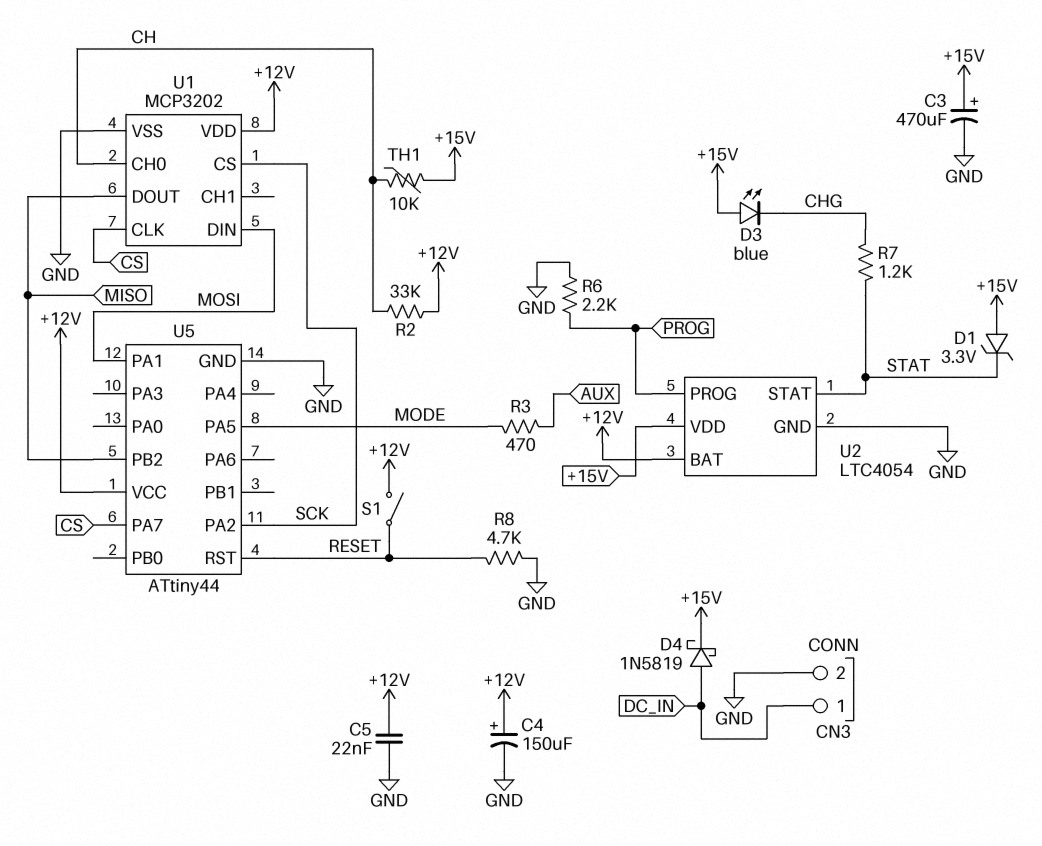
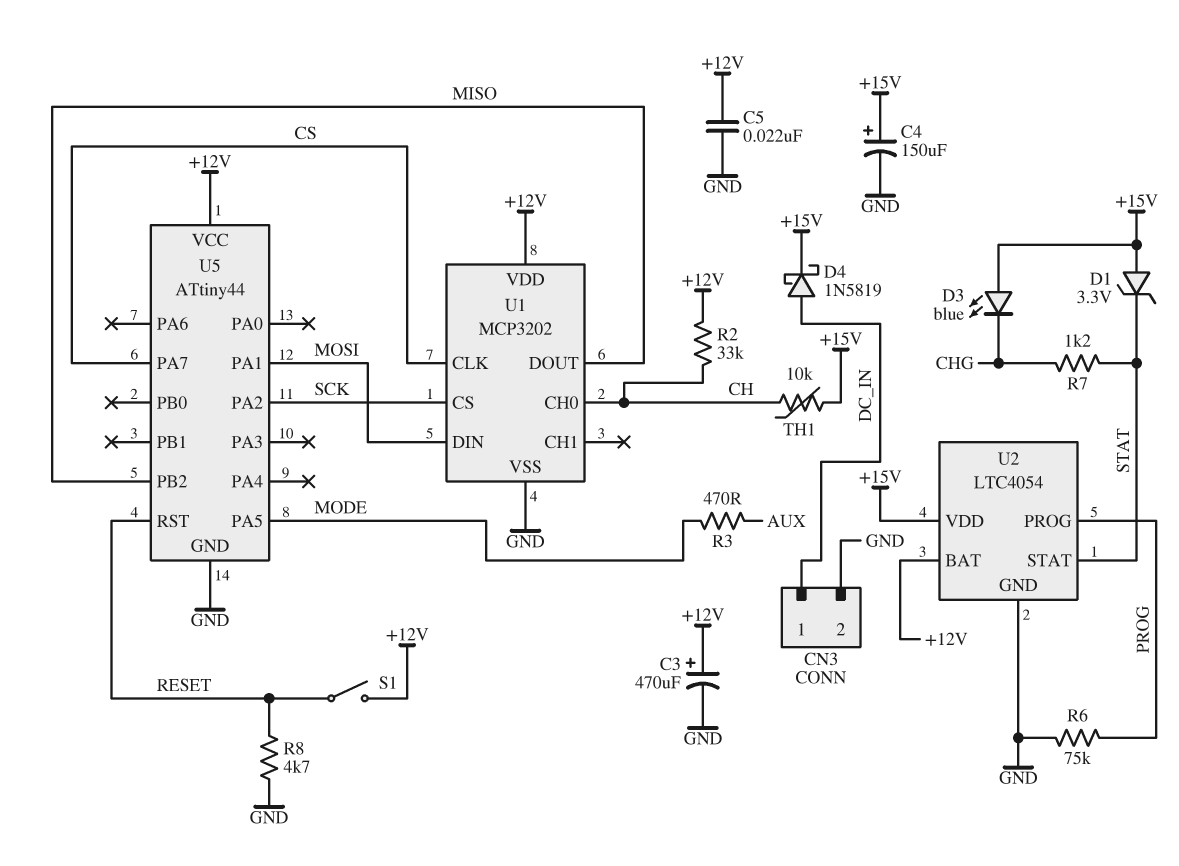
C3: 470uF (plus +15V, minus GND) -> 470uF (plus +12V, minus GND)
C4: 150uF (plus +12V, minus GND) -> 150uF (plus +15V, minus GND)
R6: 2.2k (GND, PROG) -> 75k (GND, PROG)

